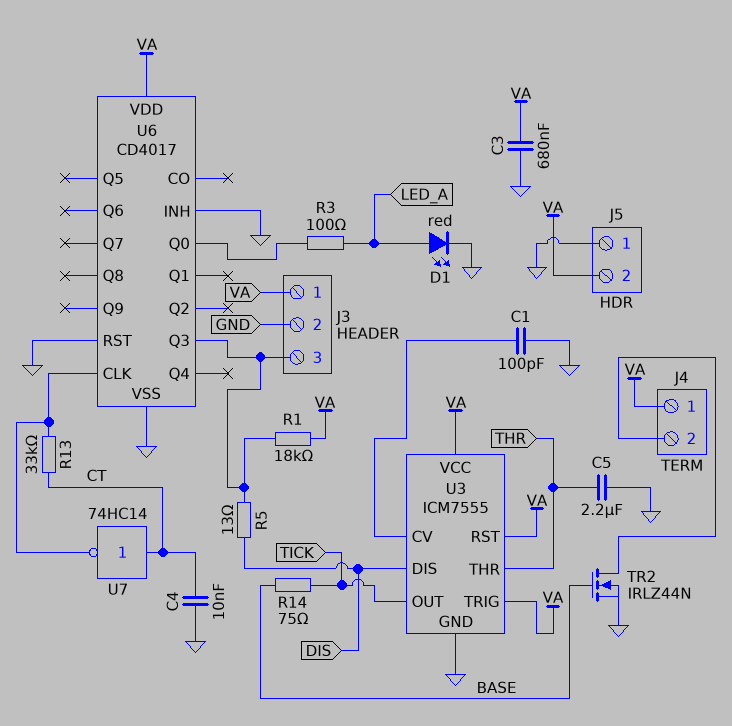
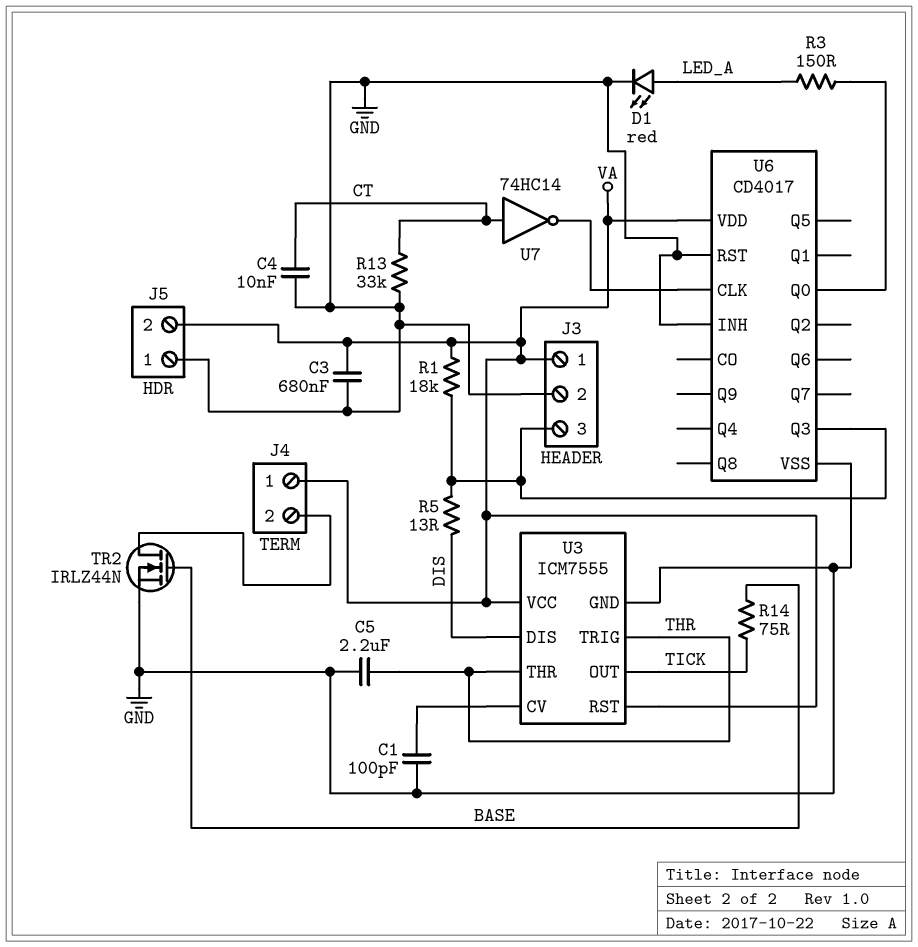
R3: 100 (LED_A, U6/Q0) -> 150 (LED_A, U6/Q0)
R13: 33k (CT, U6/CLK) -> 33k (CT, GND)
U3 pin TRIG: VA -> THR

